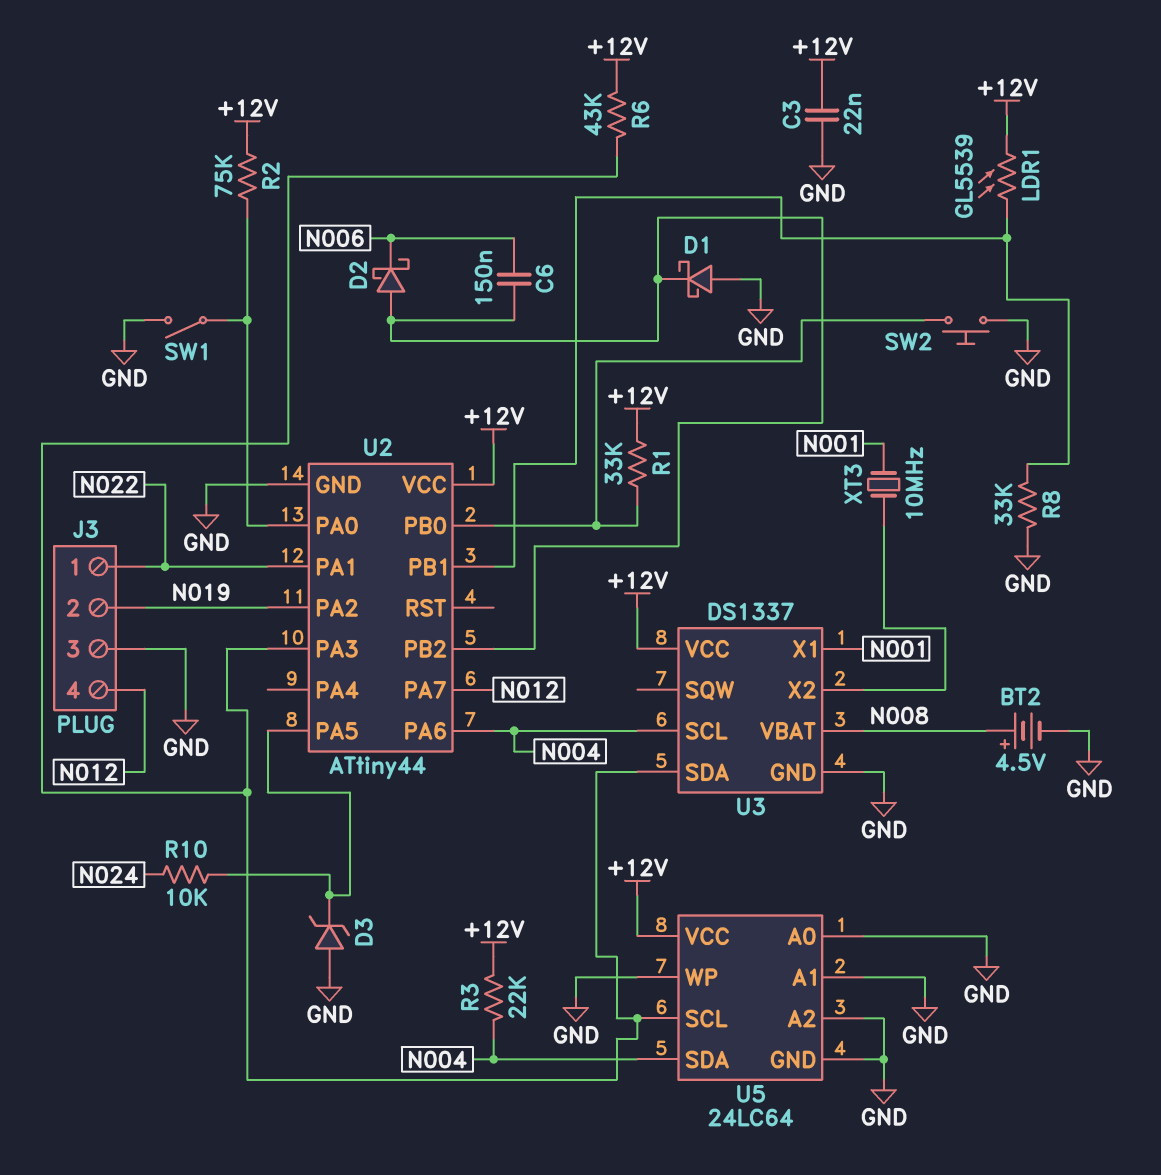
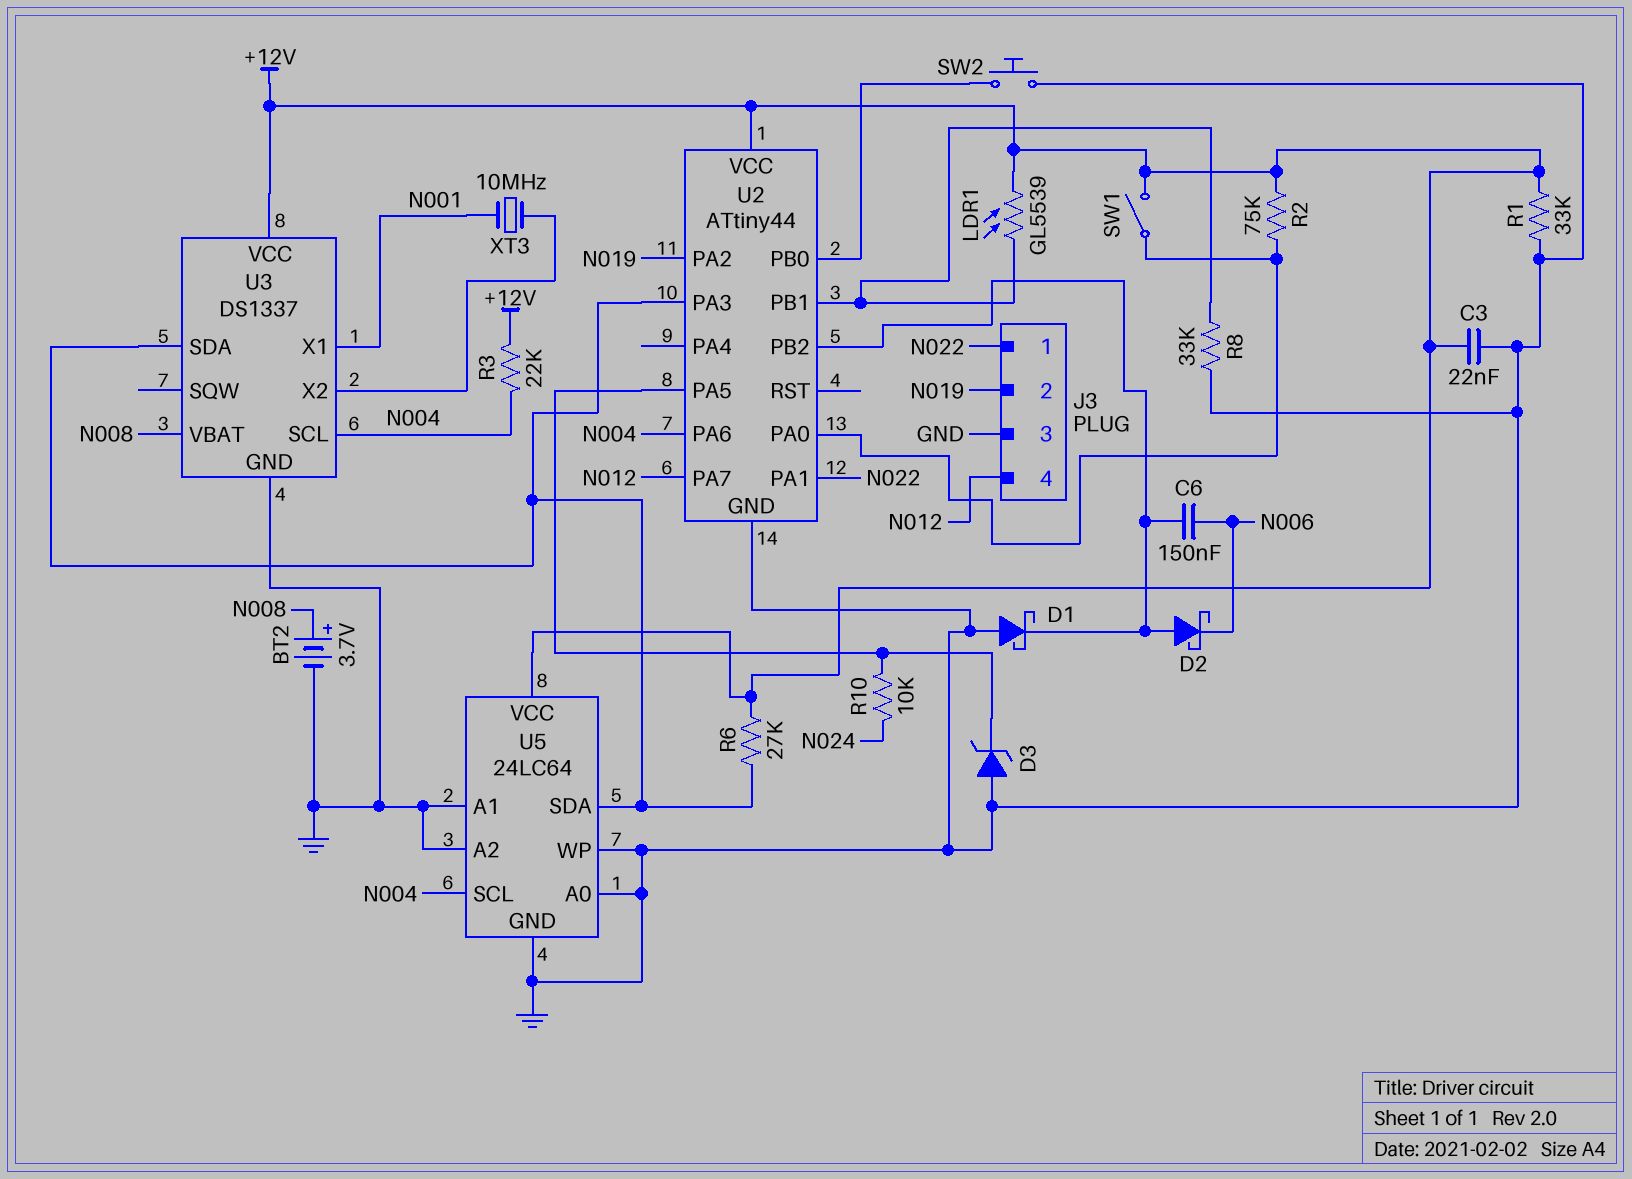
BT2: 4.5V (plus N008, minus GND) -> 3.7V (plus N008, minus GND)
R1: 33k (+12V, U2/PB0) -> 33k (+12V, GND)
R6: 43k (+12V, U2/PA3) -> 27k (+12V, U2/PA3)
SW1: switch (GND, U2/PA0) -> switch (+12V, U2/PA0)
U5 pin SCL: U2/PA3 -> N004
U5 pin SDA: N004 -> U2/PA3

